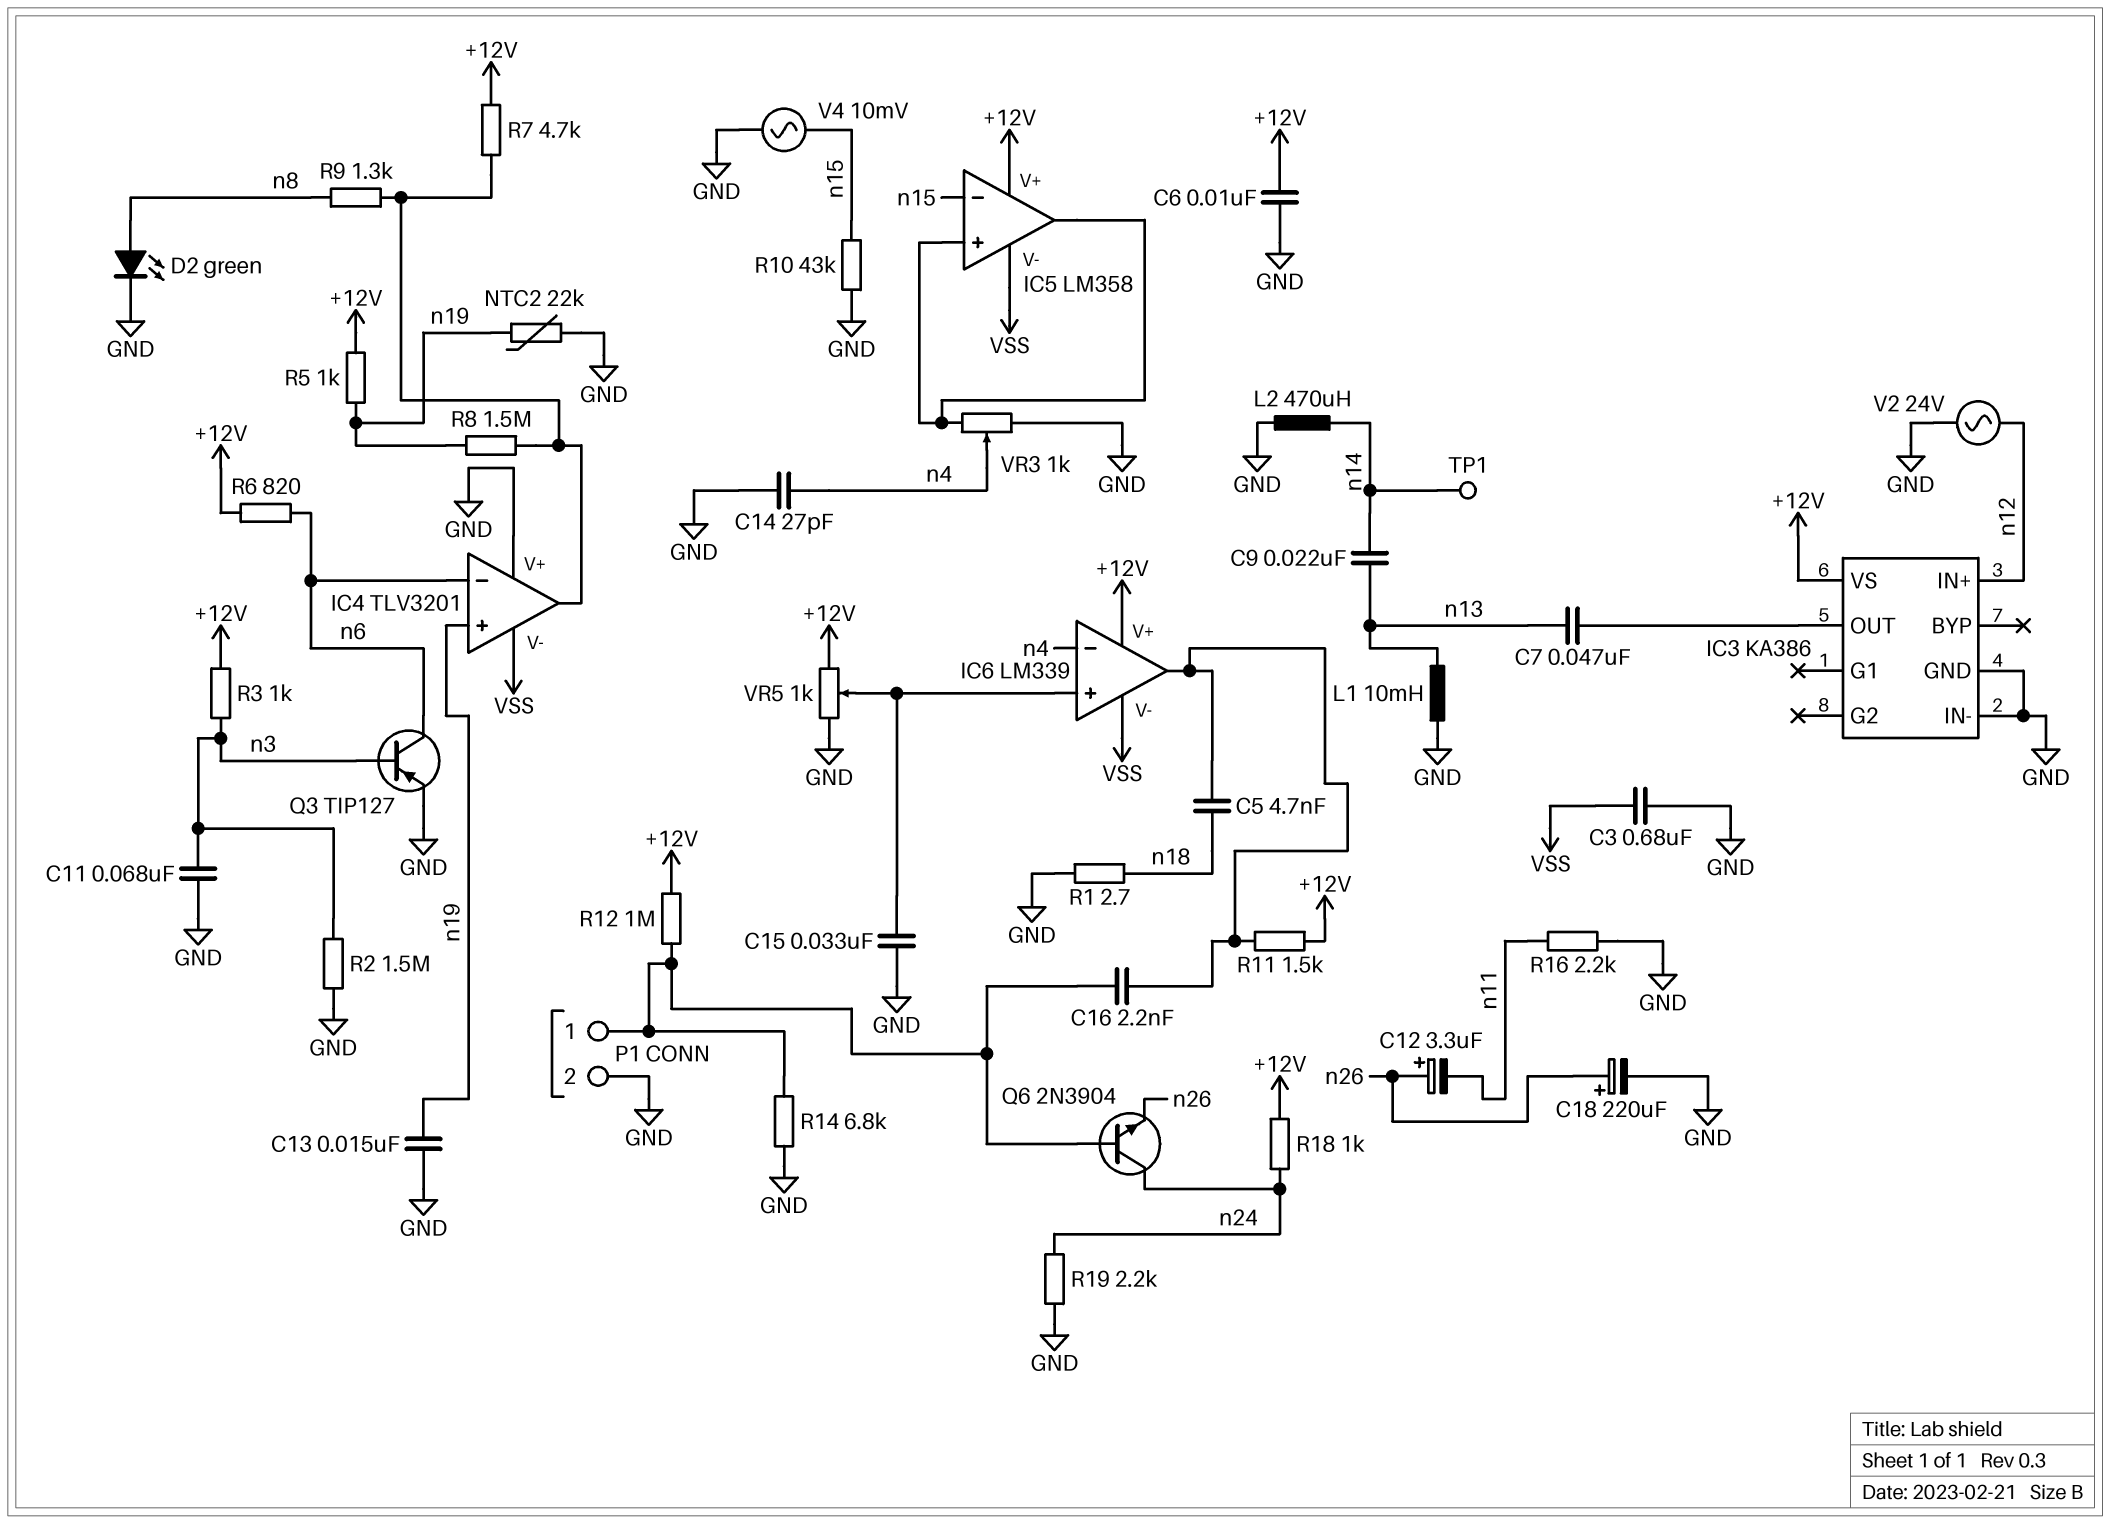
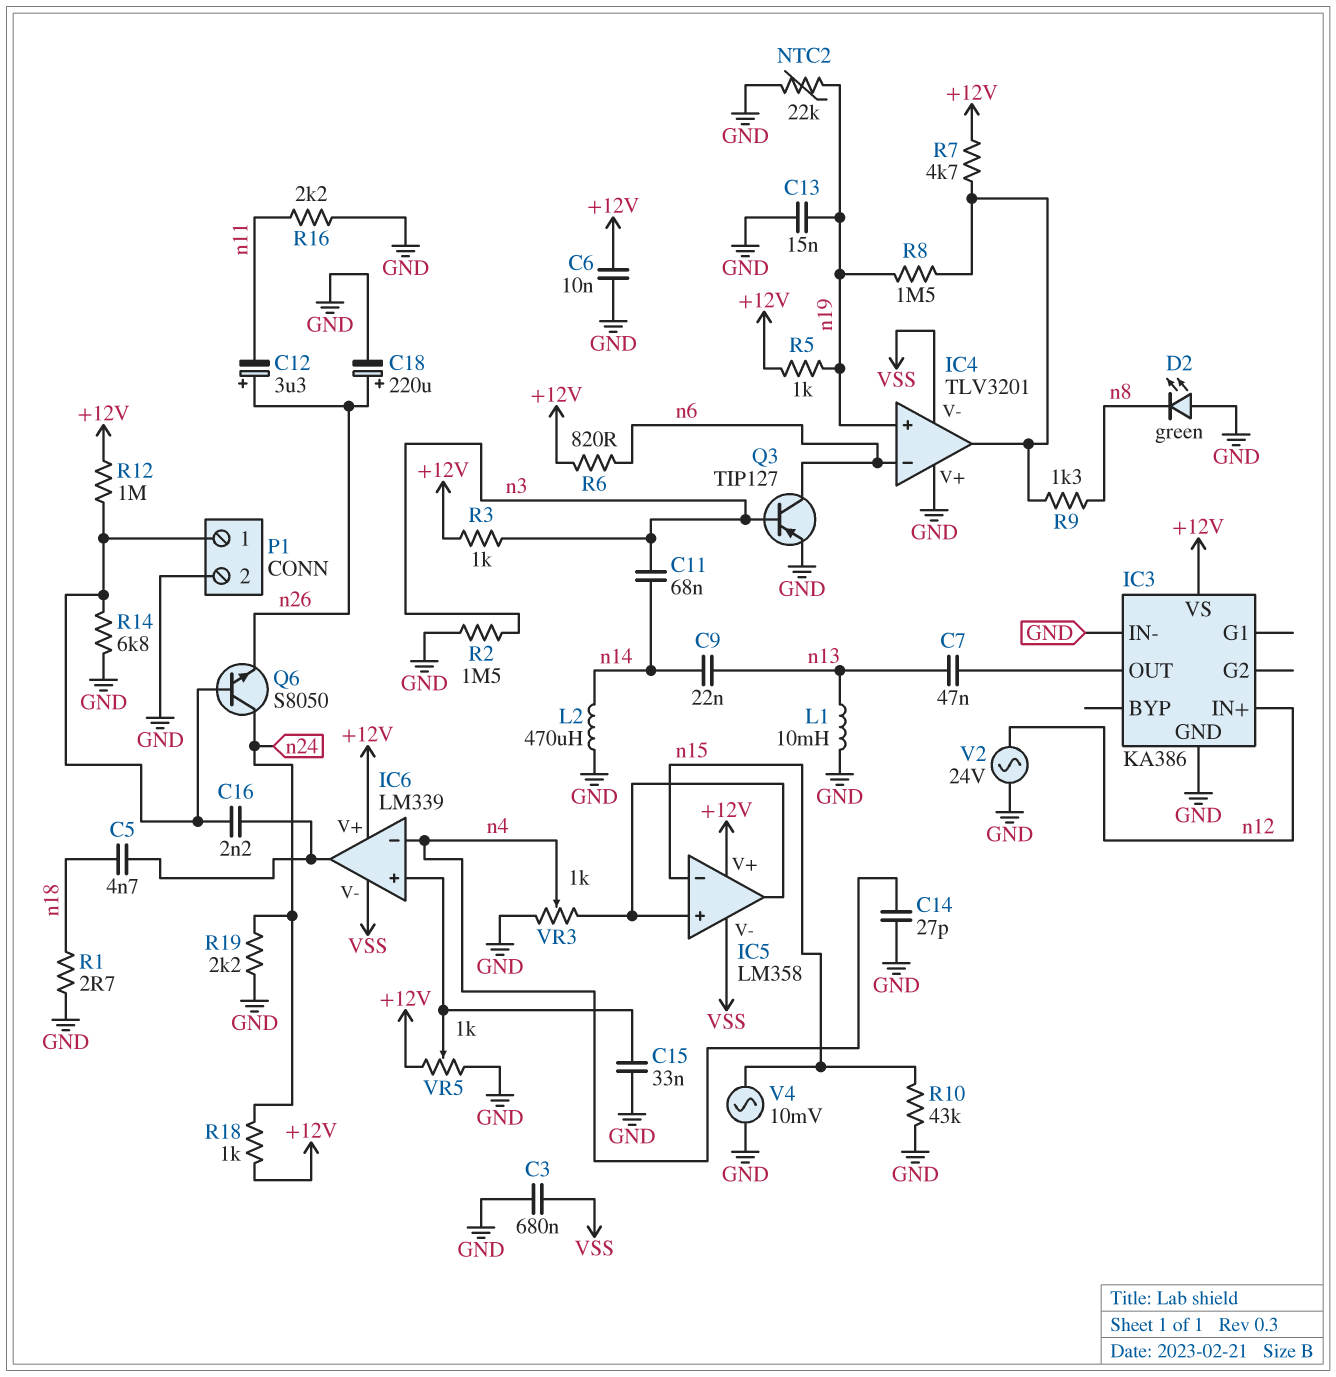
C11: 68nF (GND, n3) -> 68nF (n3, n14)
D2: LED green (A n8, K GND) -> LED green (A GND, K n8)
Q6: NPN 2N3904 (B P1/1, C n24, E n26) -> NPN S8050 (B P1/1, C n24, E n26)
R11: 1.5k (+12V, IC6/out) -> none
TP1: test point (n14) -> none

